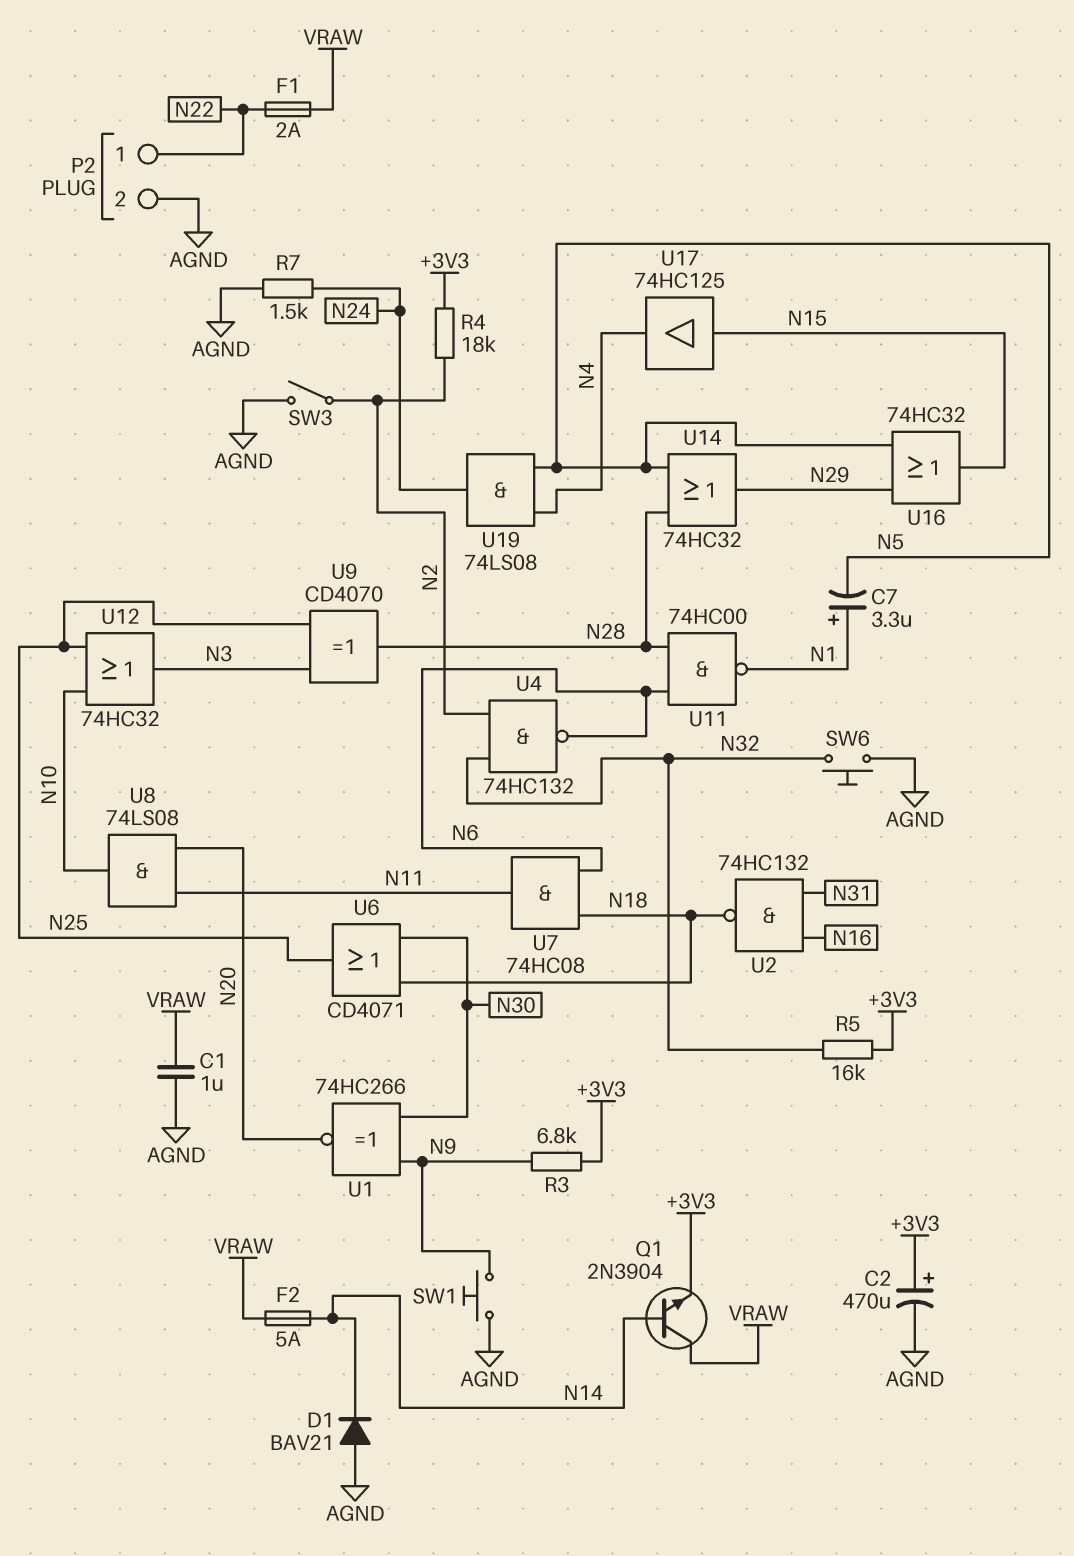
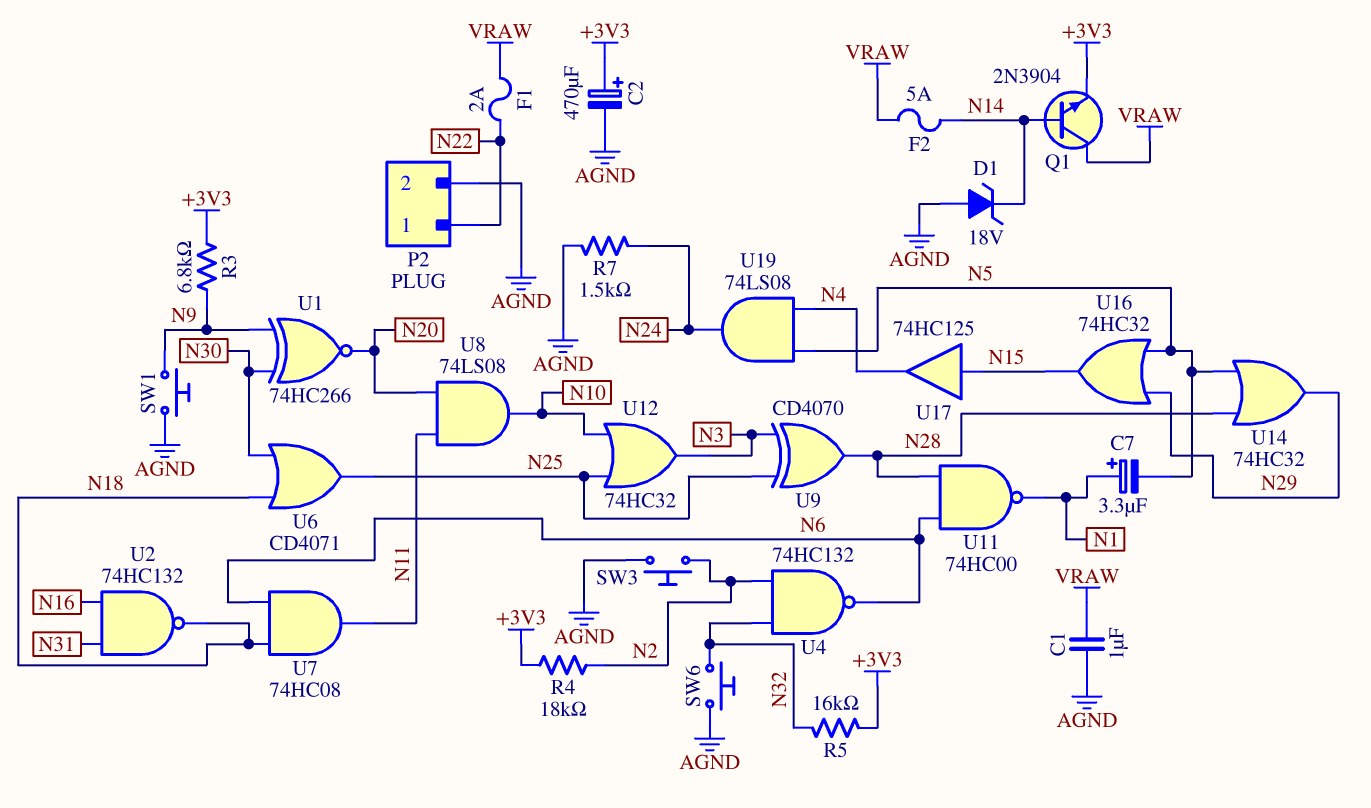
D1: diode BAV21 (A AGND, K N14) -> zener 18V (A AGND, K N14)
SW3: switch (AGND, N2) -> button (AGND, N2)

